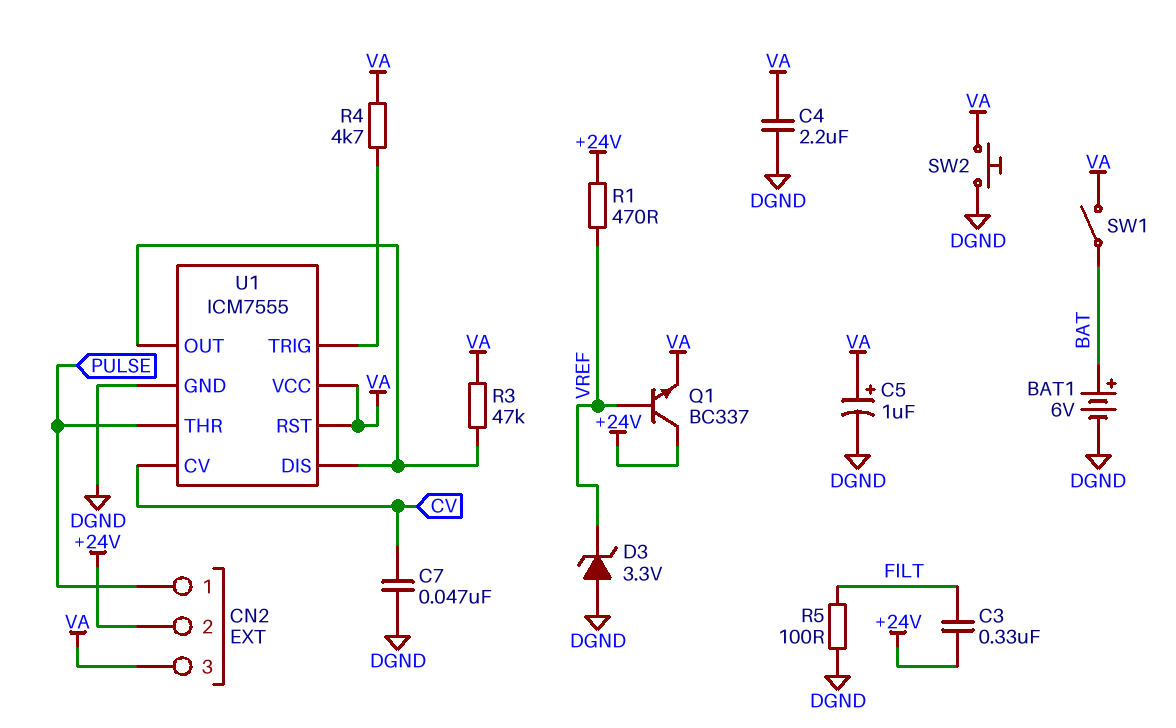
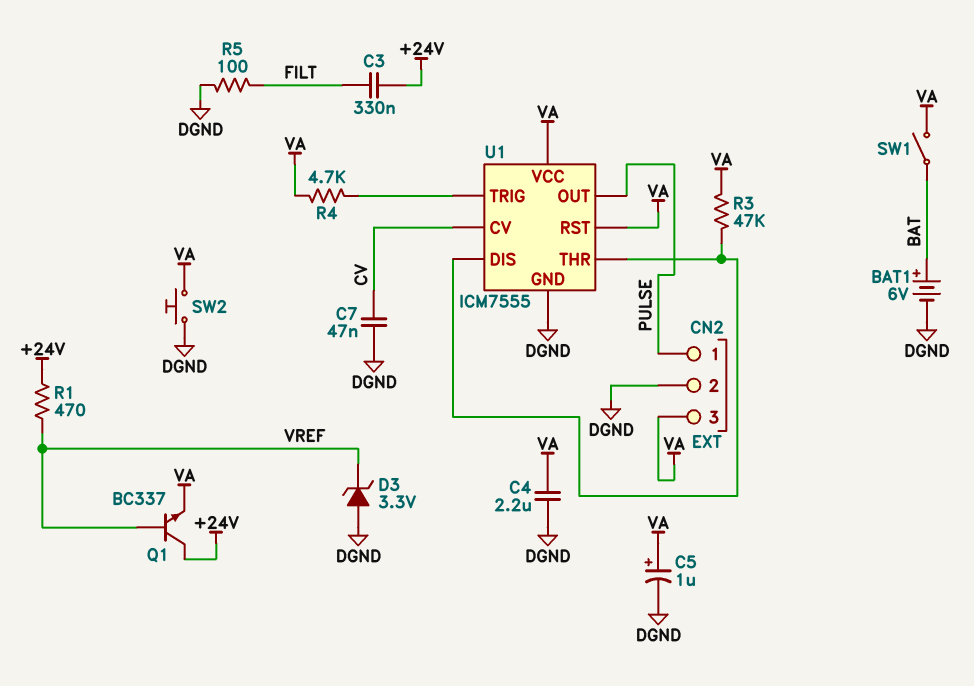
CN2 pin 2: +24V -> DGND
U1 pin OUT: U1/DIS -> PULSE
U1 pin THR: PULSE -> U1/DIS

